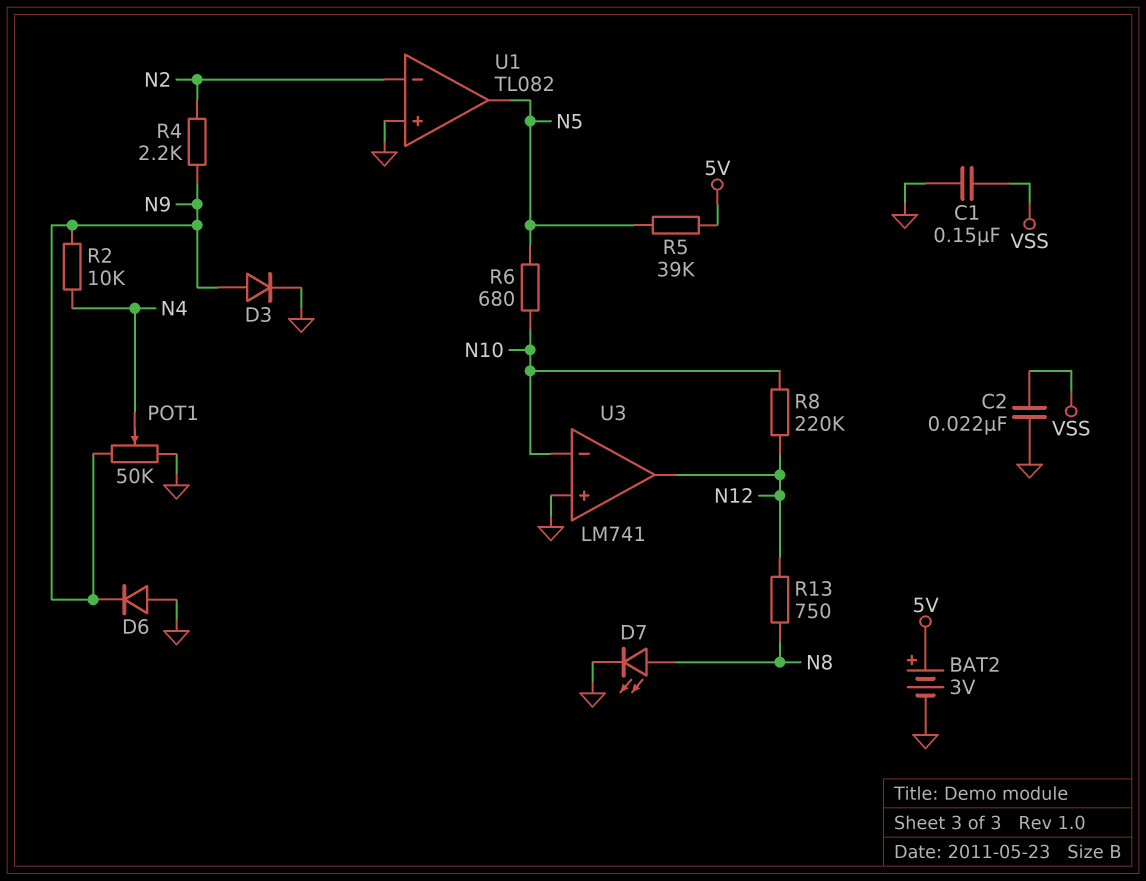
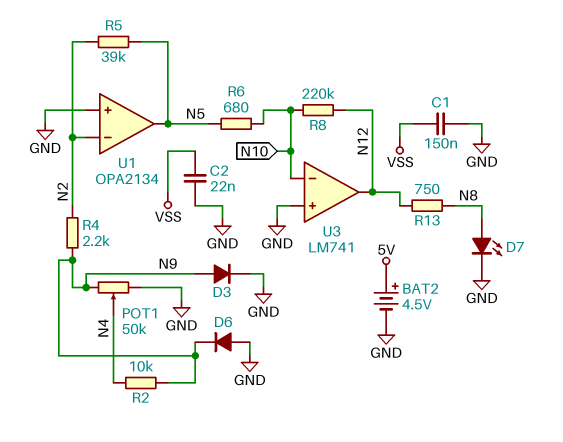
BAT2: 3V (plus 5V, minus GND) -> 4.5V (plus 5V, minus GND)
R5: 39k (5V, N5) -> 39k (N2, N5)
U1: TL082 -> OPA2134

